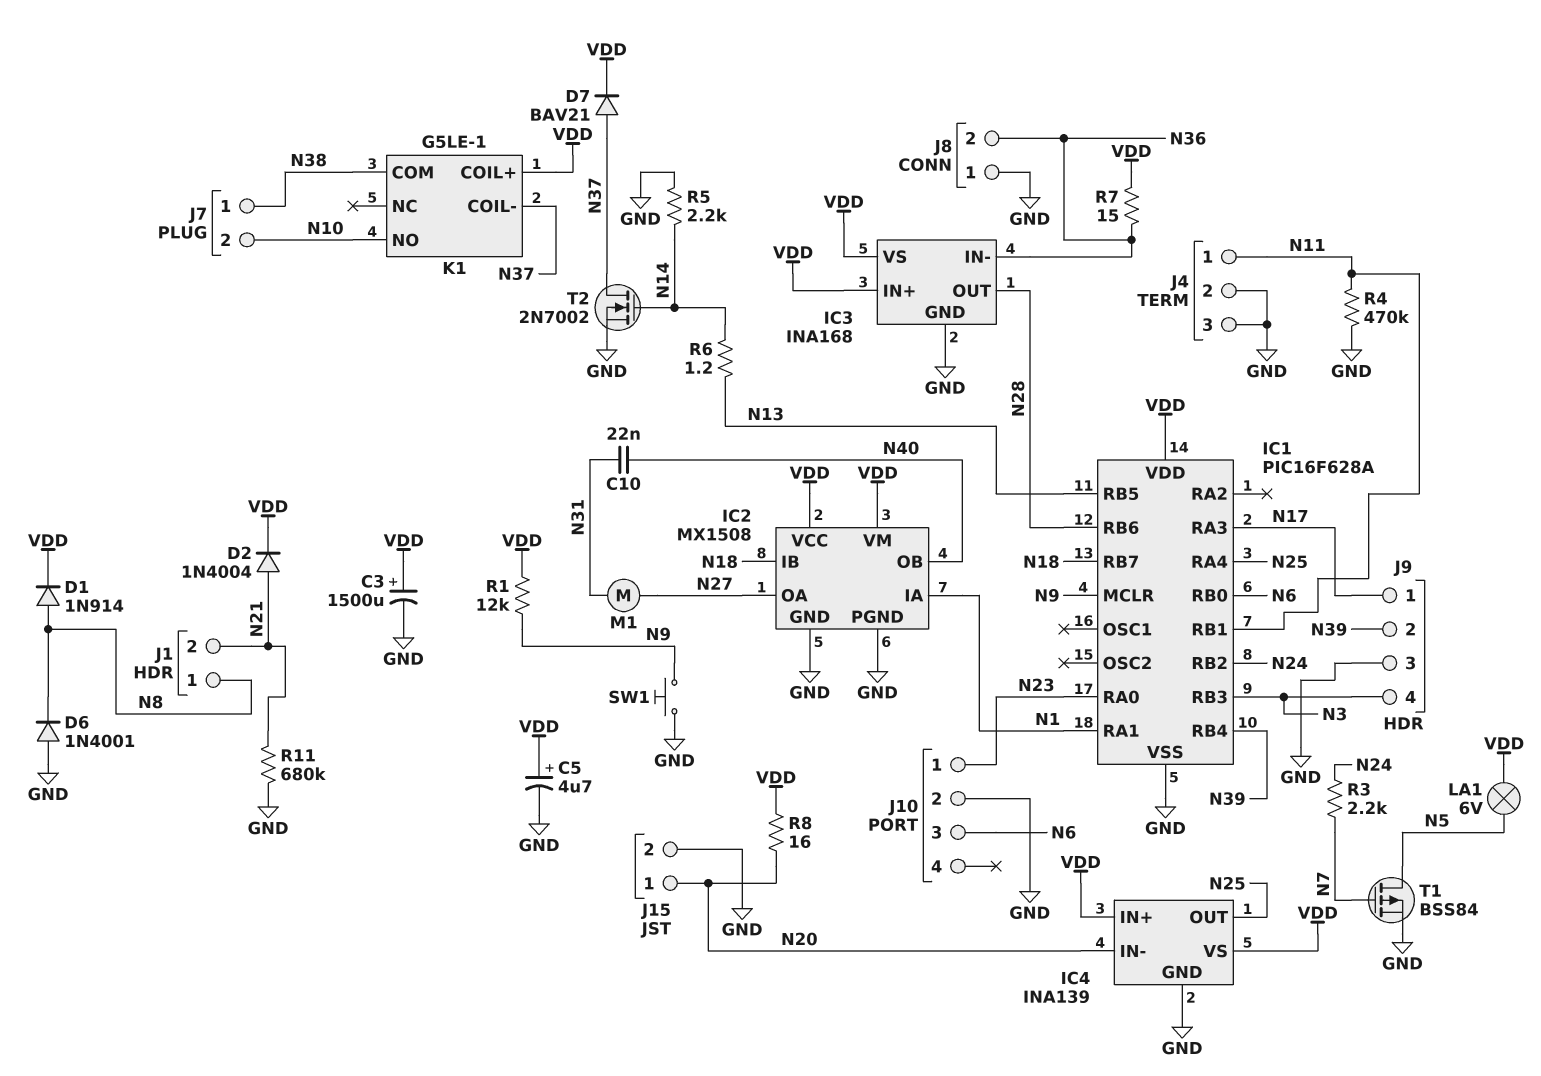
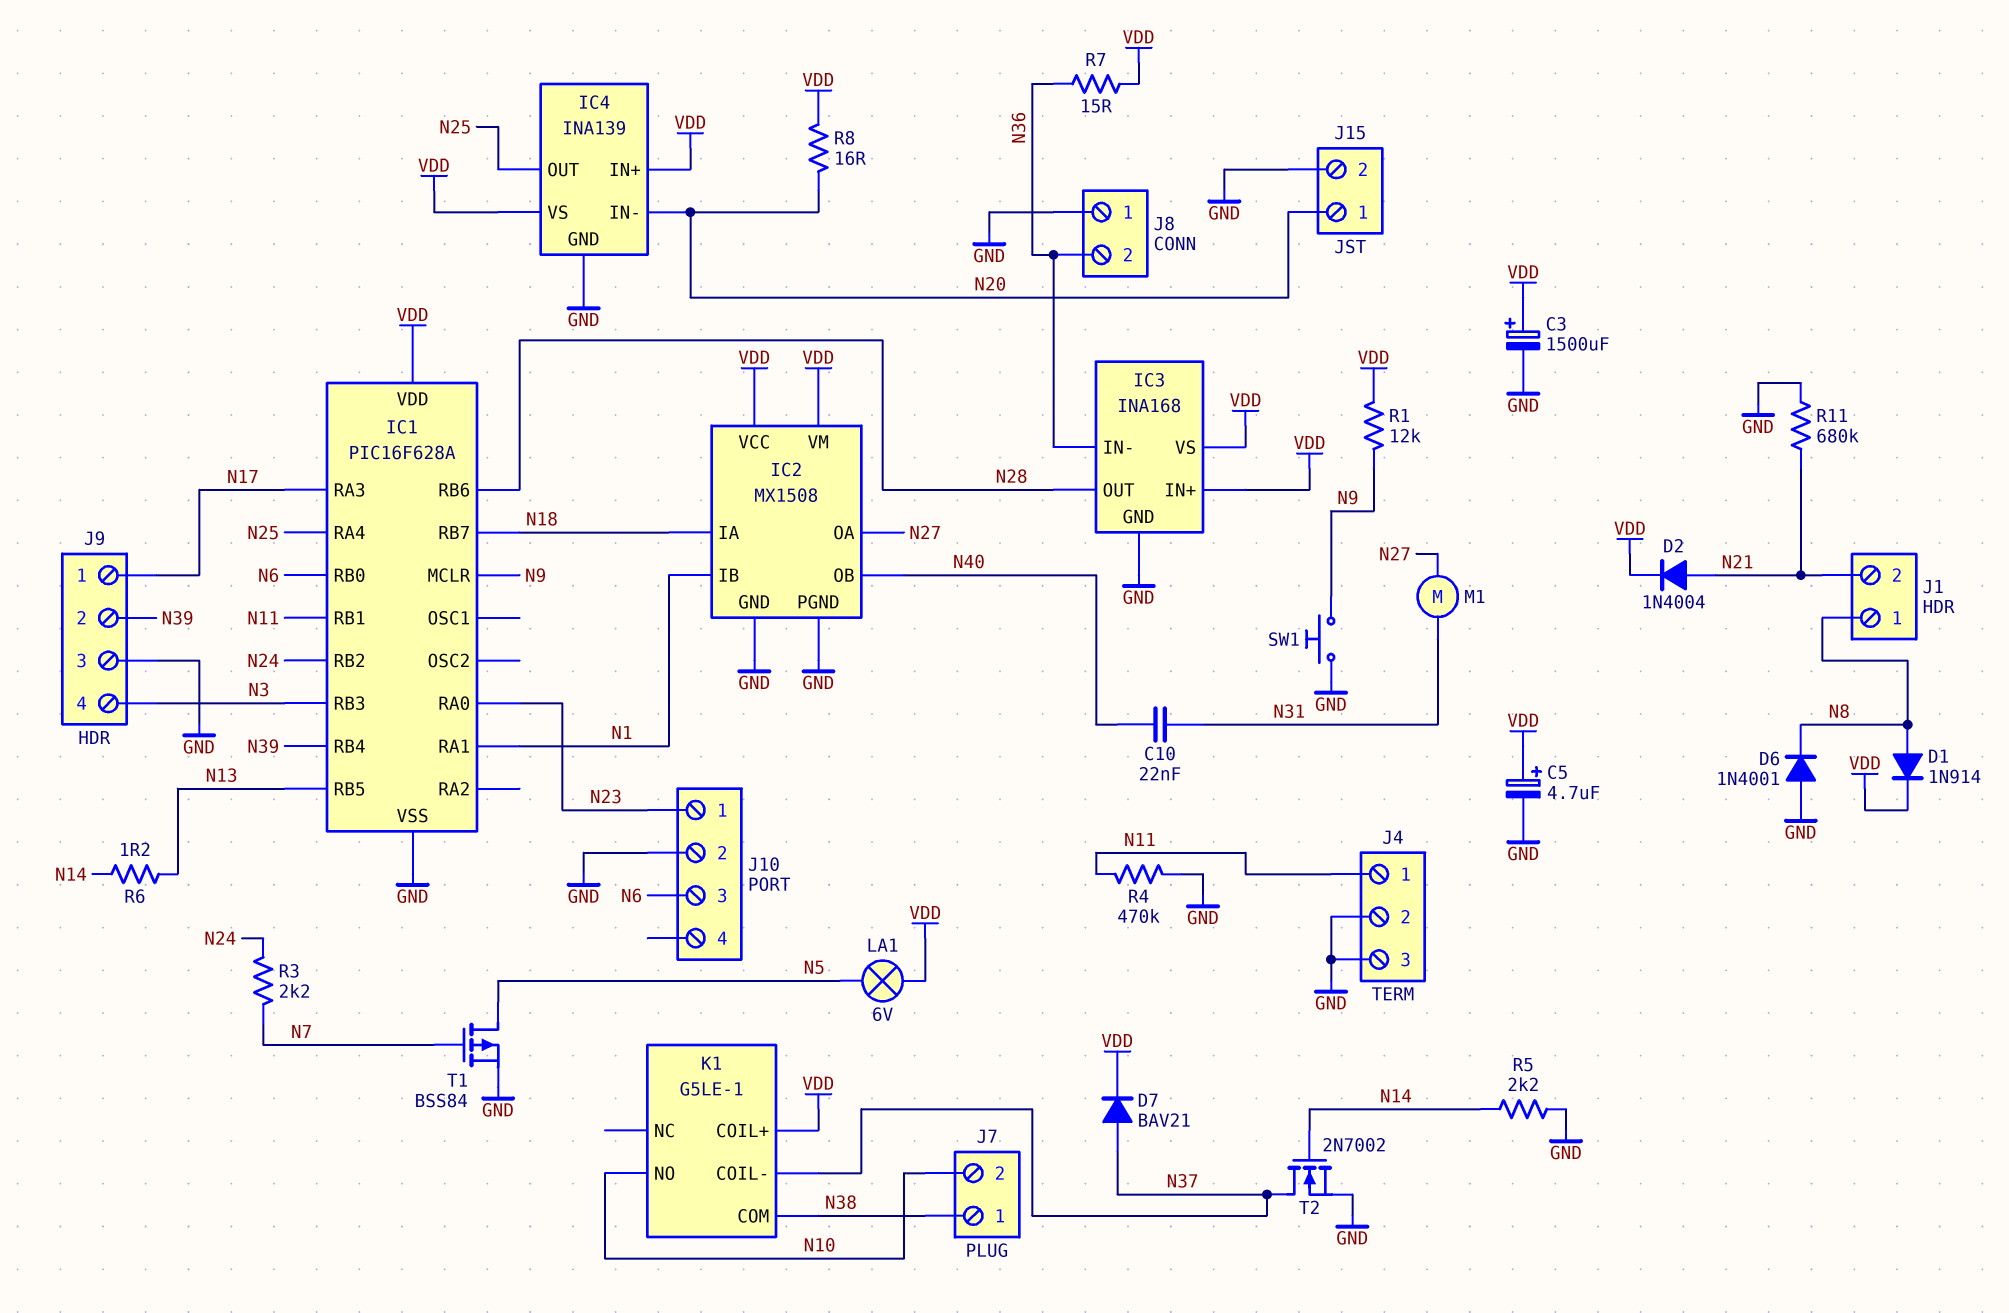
IC2 pin IA: N1 -> N18
IC2 pin IB: N18 -> N1

